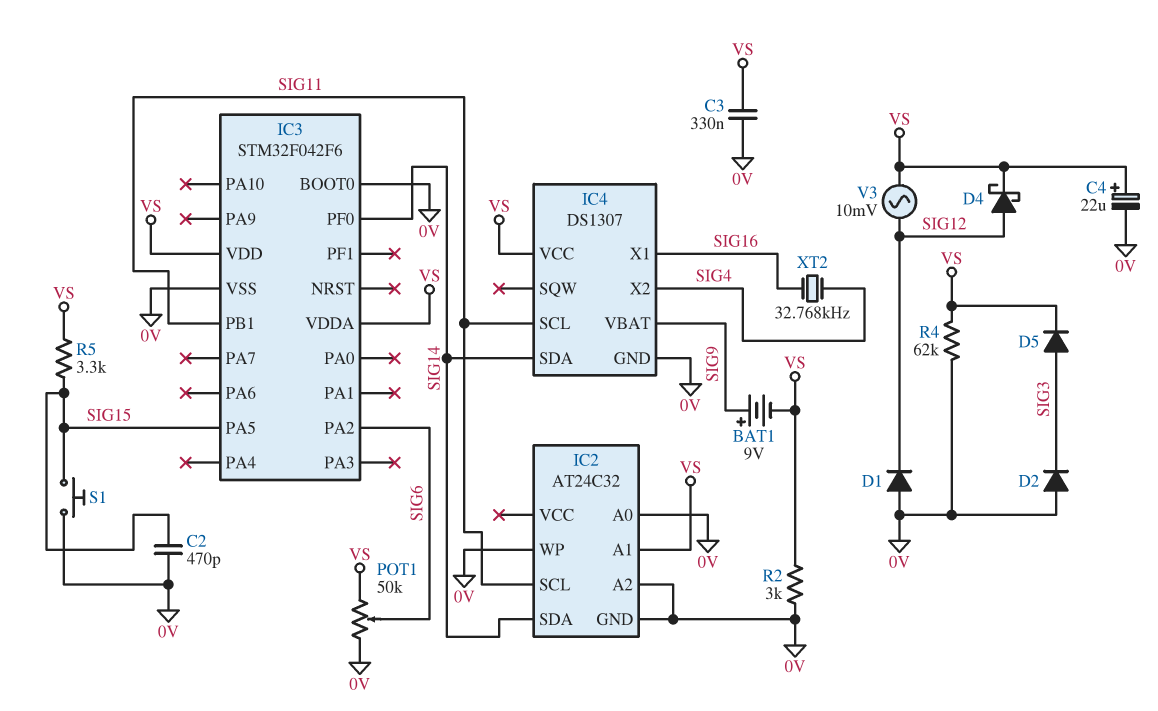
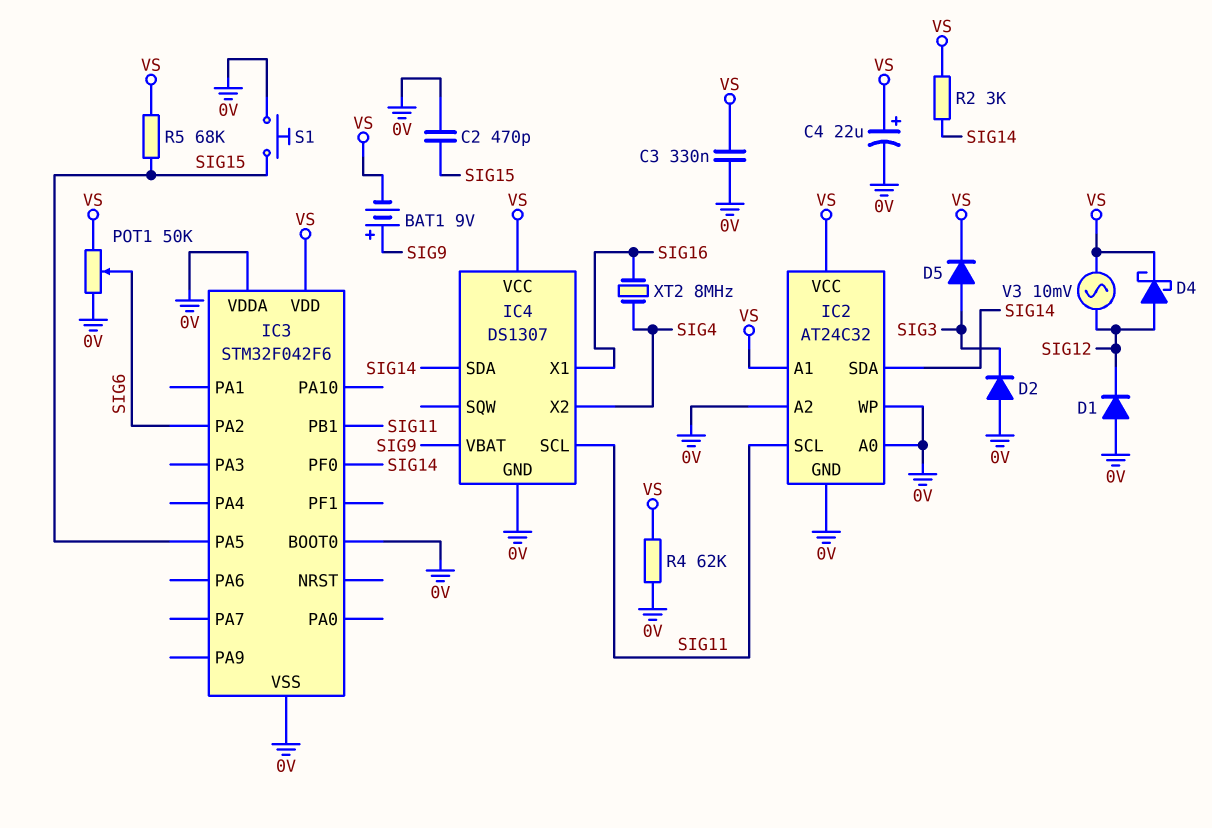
IC2 pin VCC: none -> VS
IC3 pin VDDA: VS -> 0V
R2: 3k (0V, VS) -> 3k (SIG14, VS)
R5: 3.3k (SIG15, VS) -> 68k (SIG15, VS)
XT2: 32.768kHz (SIG4, SIG16) -> 8MHz (SIG4, SIG16)

